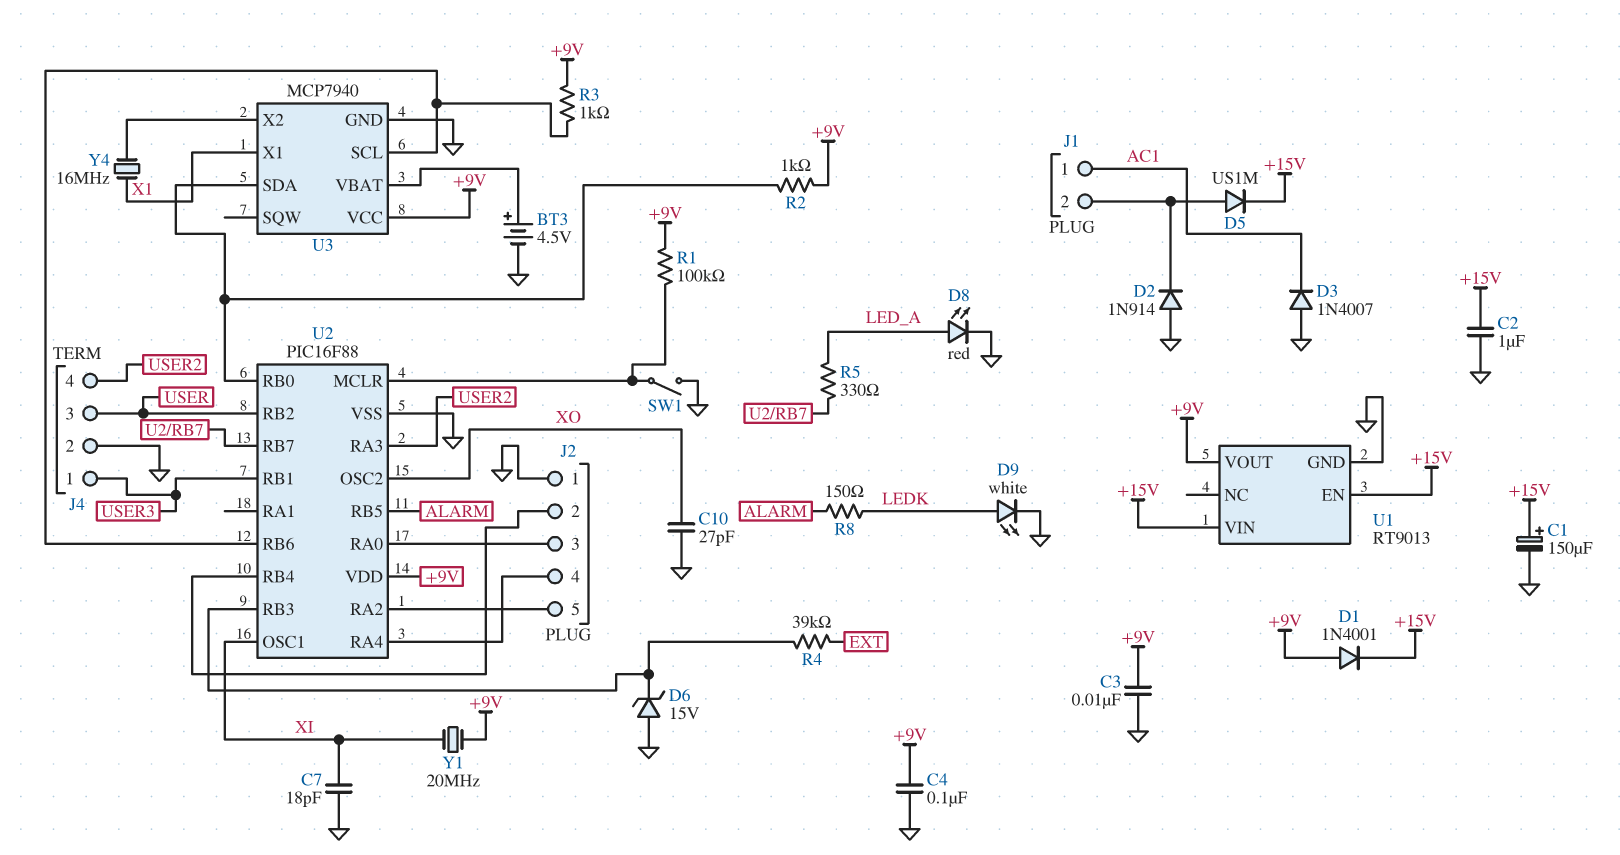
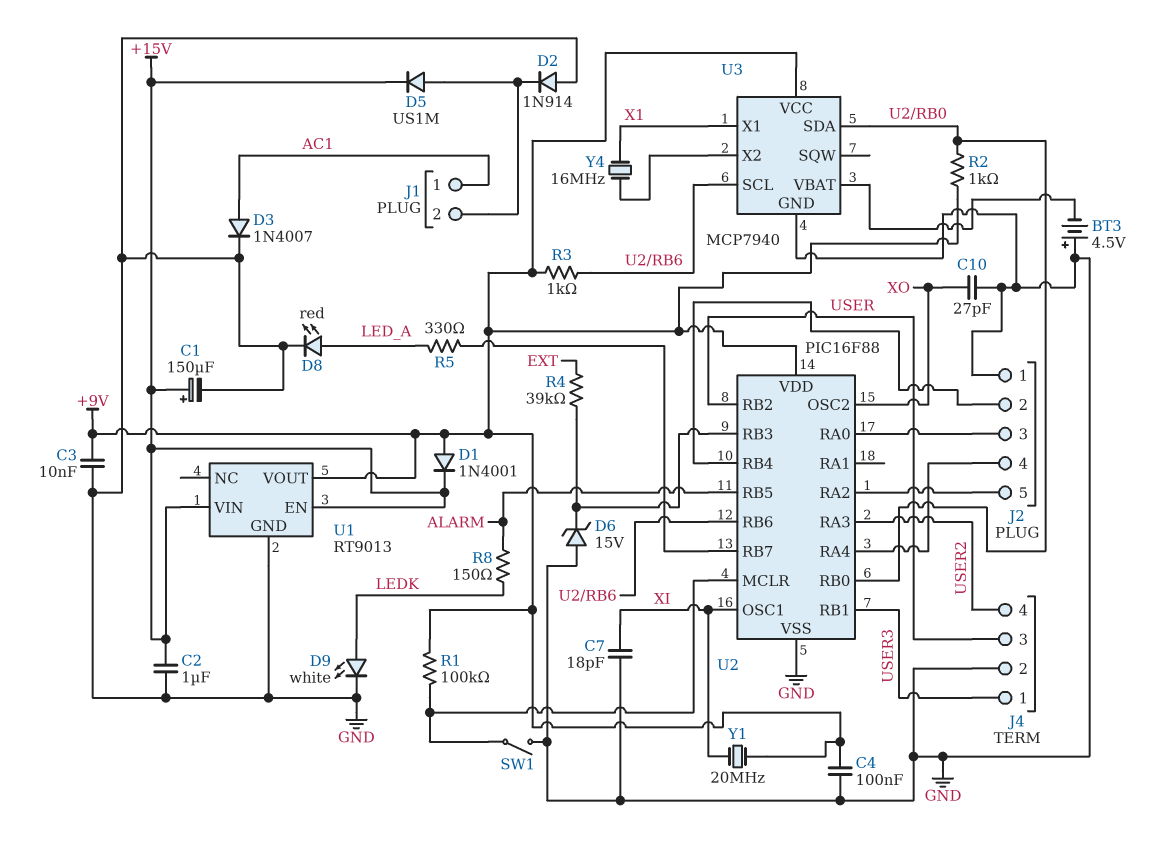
BT3: 4.5V (plus U3/VBAT, minus GND) -> 4.5V (plus GND, minus U3/VBAT)
D3: diode 1N4007 (A GND, K AC1) -> diode 1N4007 (A AC1, K GND)

